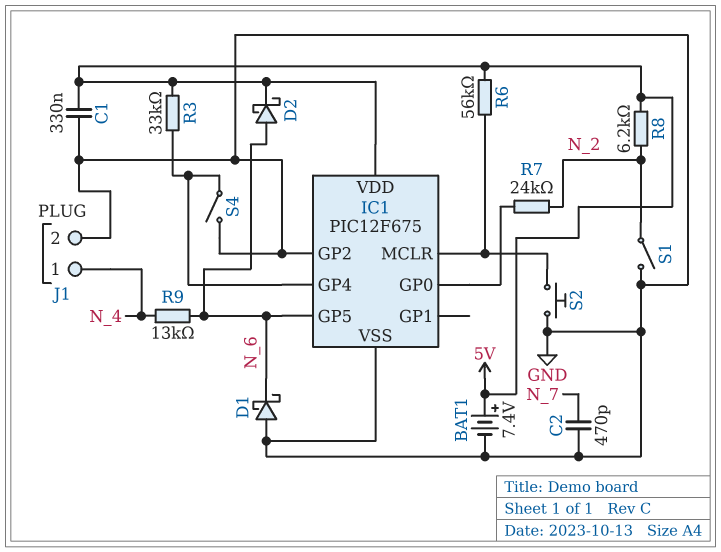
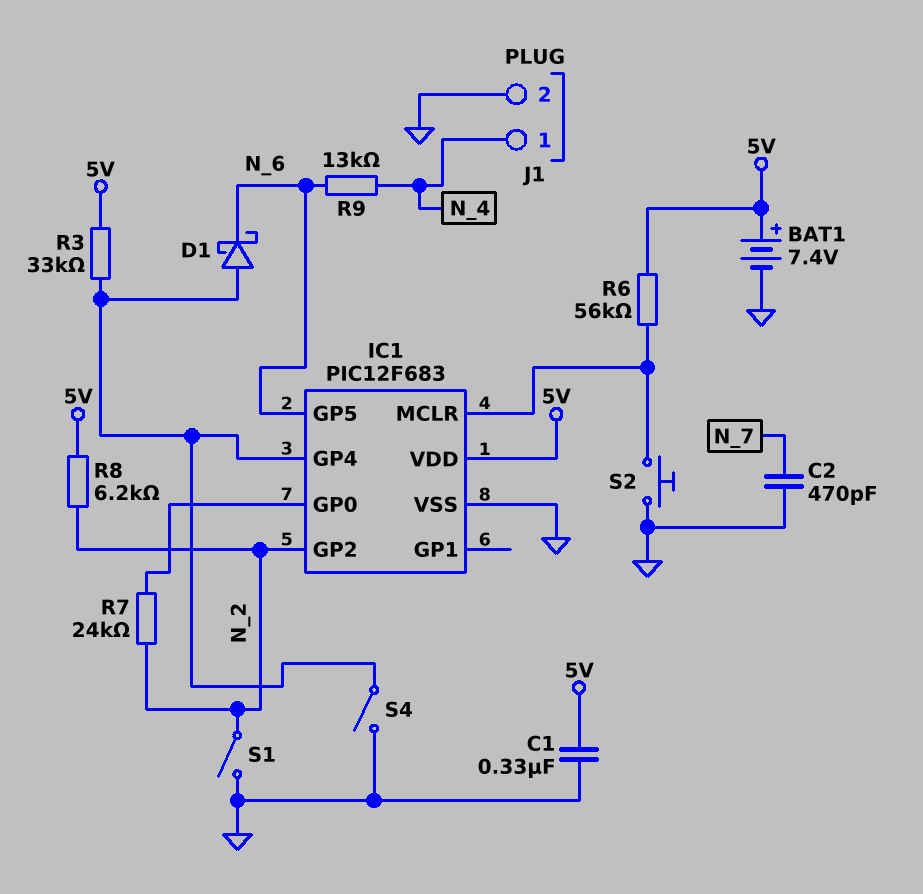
D1: schottky (A GND, K N_6) -> schottky (A IC1/GP4, K N_6)
D2: schottky (A N_6, K 5V) -> none
IC1: PIC12F675 -> PIC12F683
IC1 pin GP2: GND -> N_2

